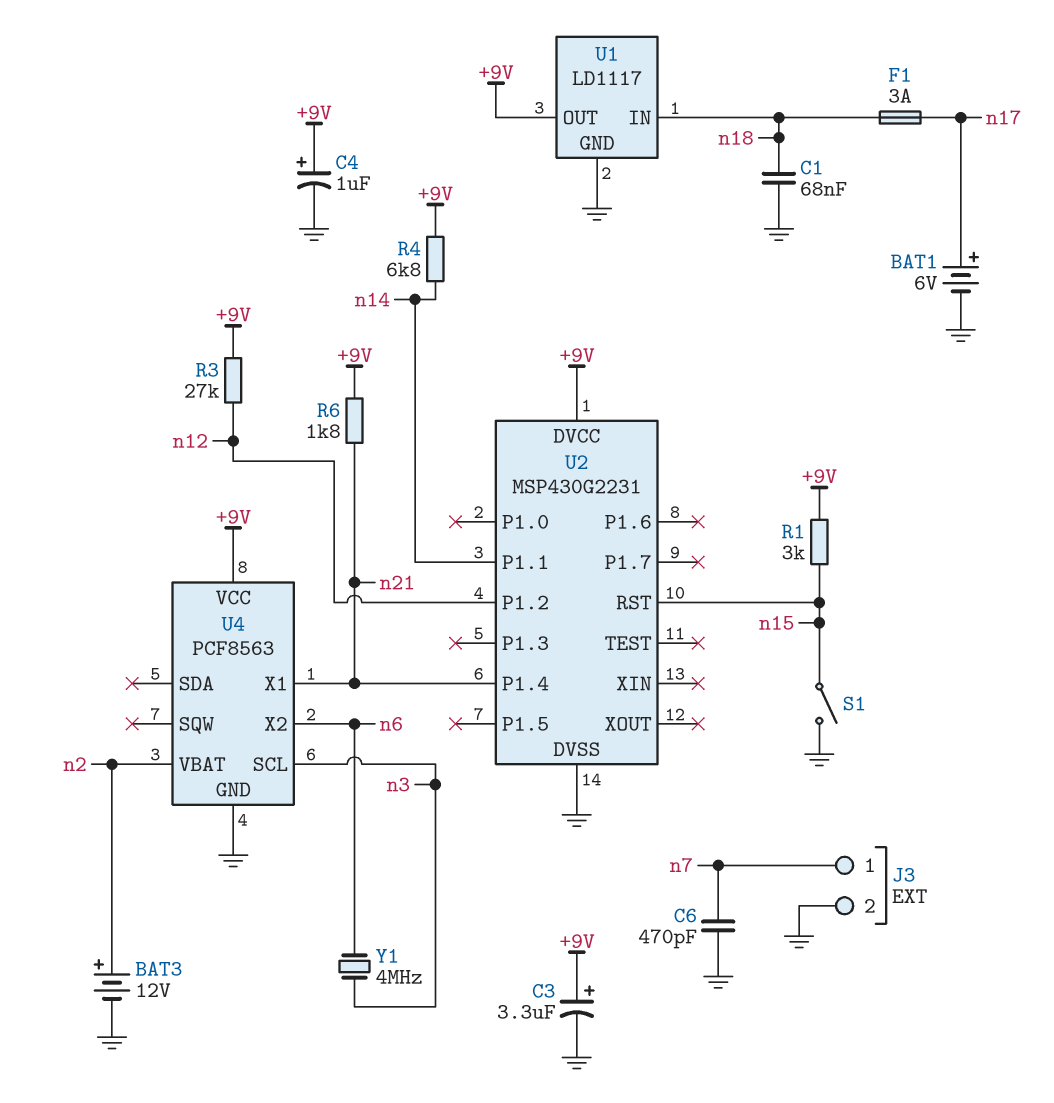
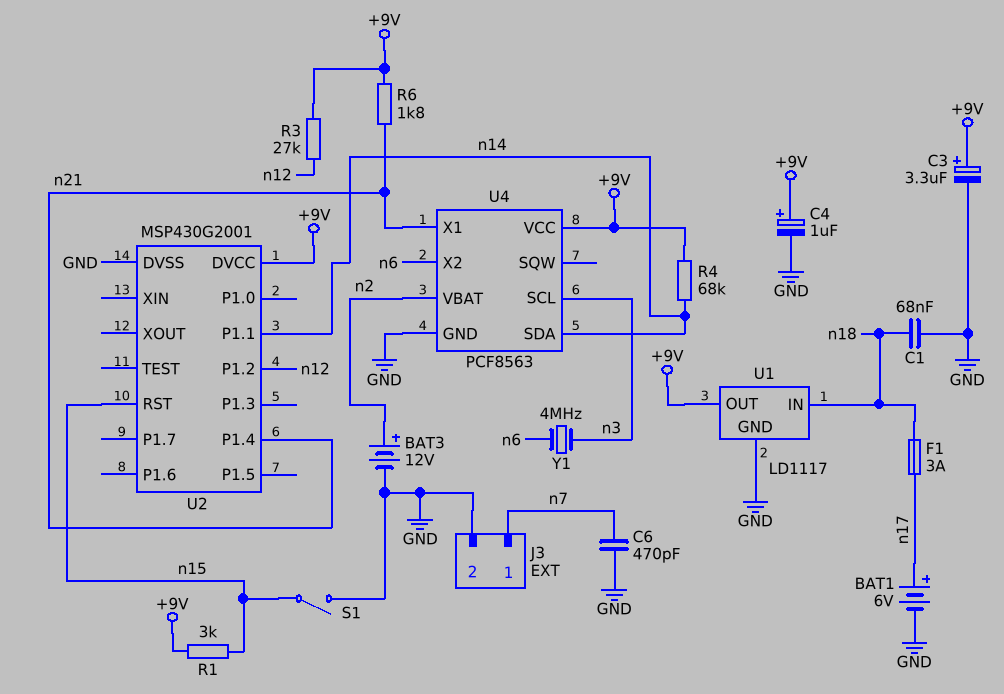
R4: 6.8k (+9V, n14) -> 68k (+9V, n14)
U2: MSP430G2231 -> MSP430G2001
U4 pin SDA: none -> n14

